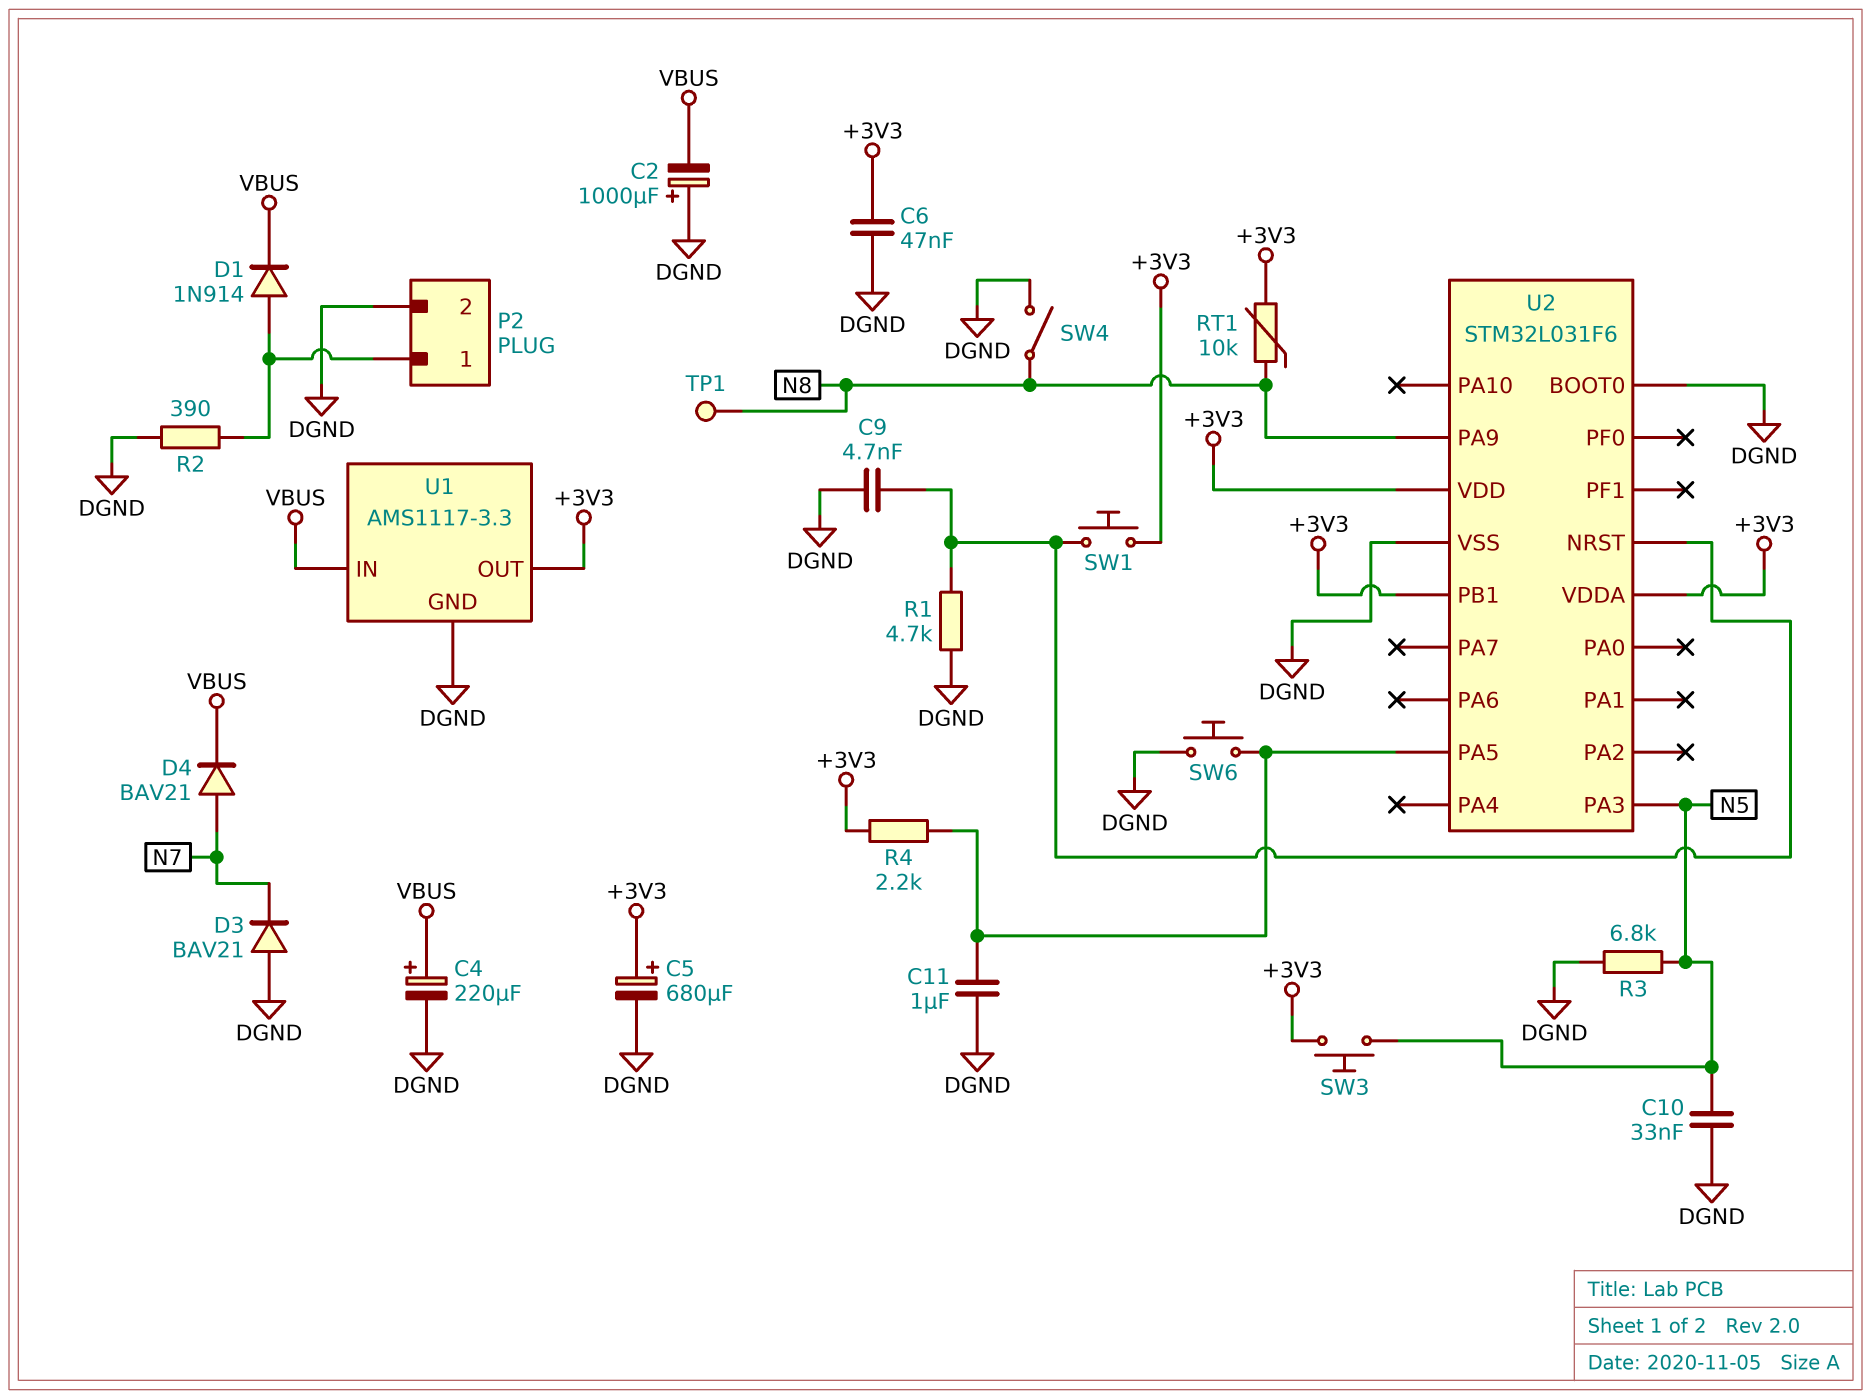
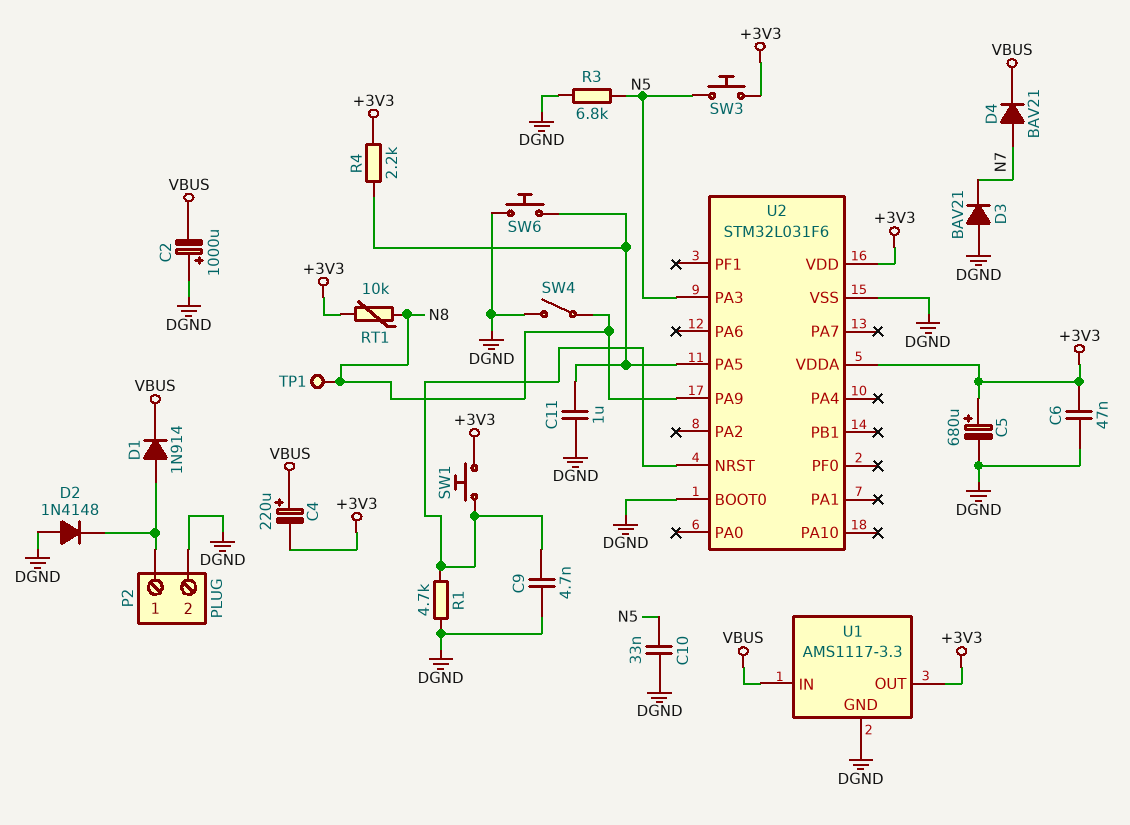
C4: 220uF (plus VBUS, minus DGND) -> 220uF (plus VBUS, minus +3V3)
D2: none -> diode 1N4148 (A DGND, K P2/1)
R2: 390 (DGND, P2/1) -> none
U2 pin PB1: +3V3 -> none

